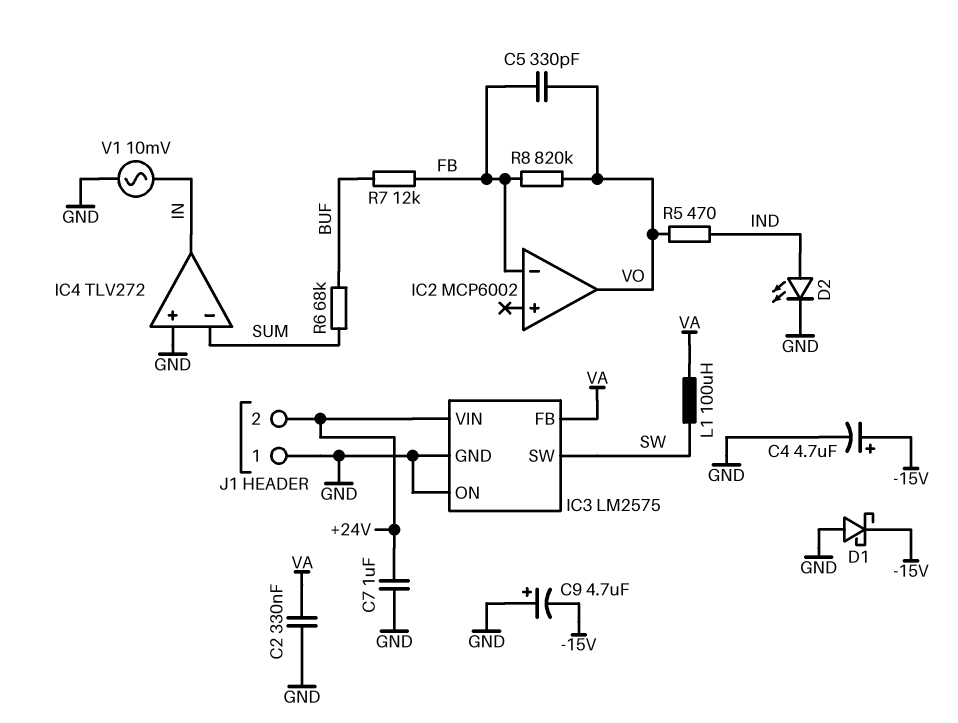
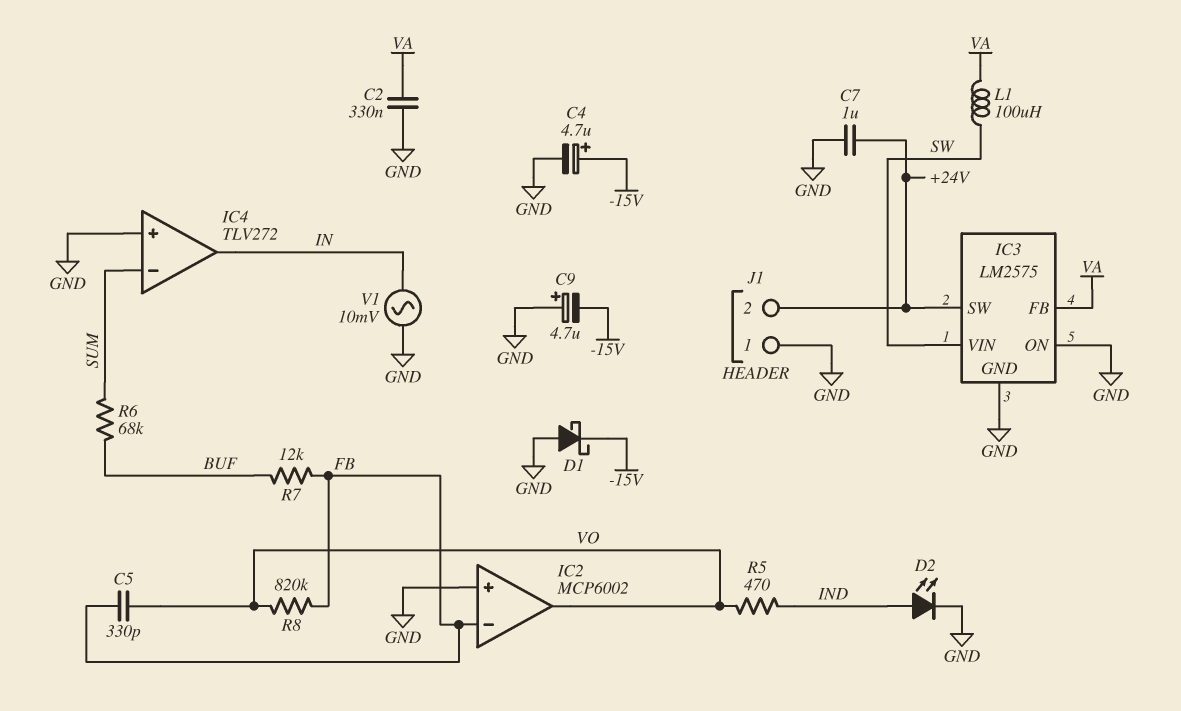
IC2 pin in+: none -> GND
IC3 pin SW: SW -> +24V
IC3 pin VIN: +24V -> SW

